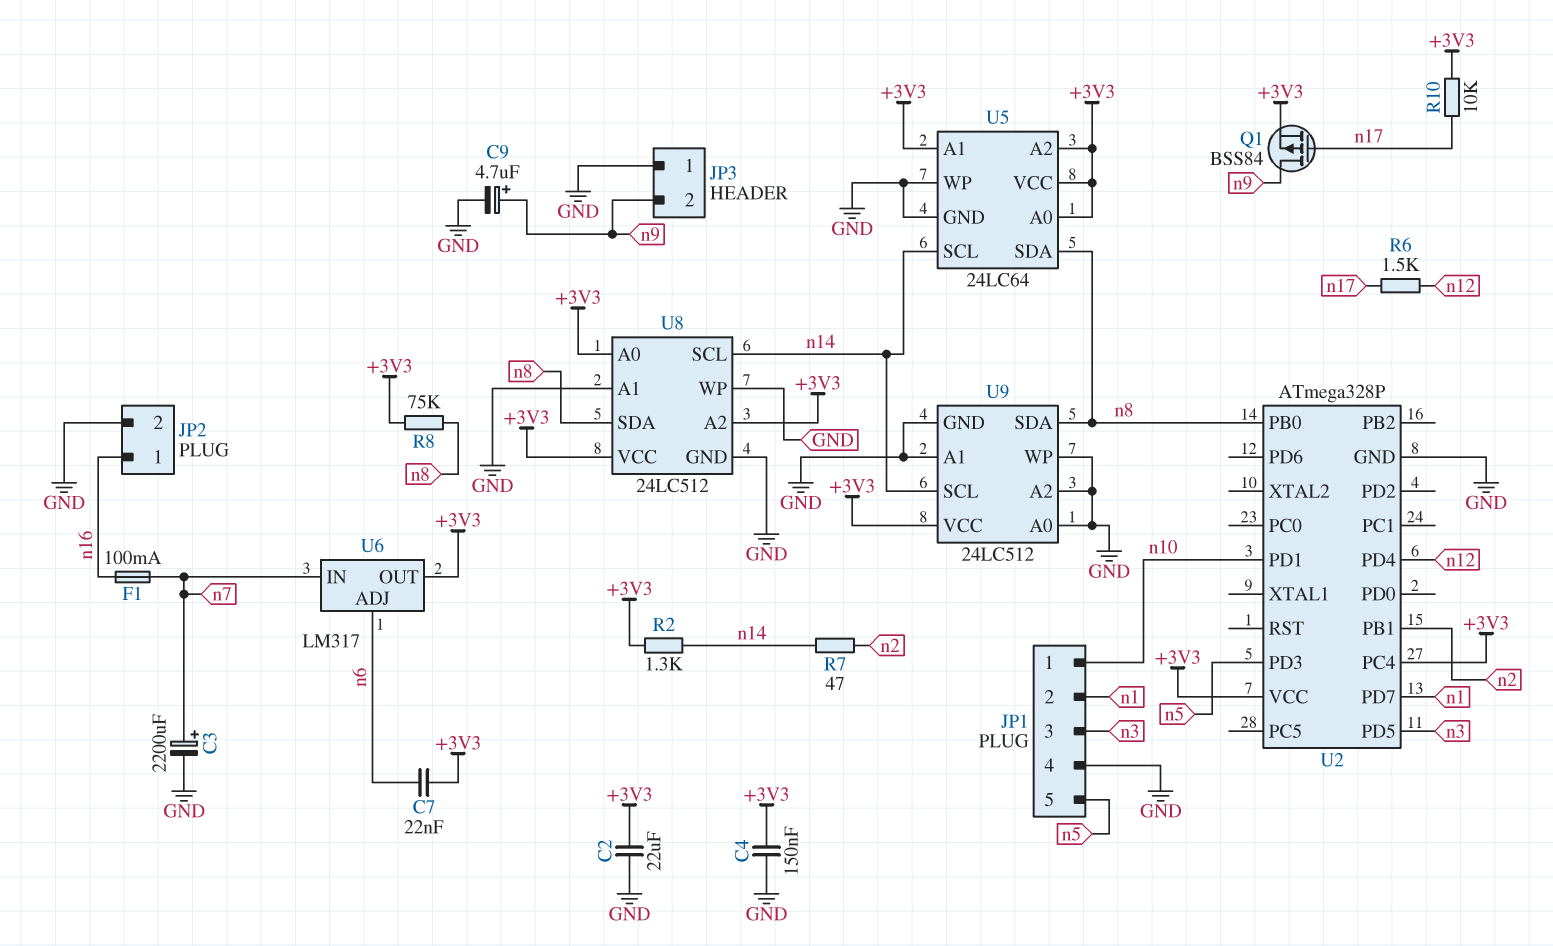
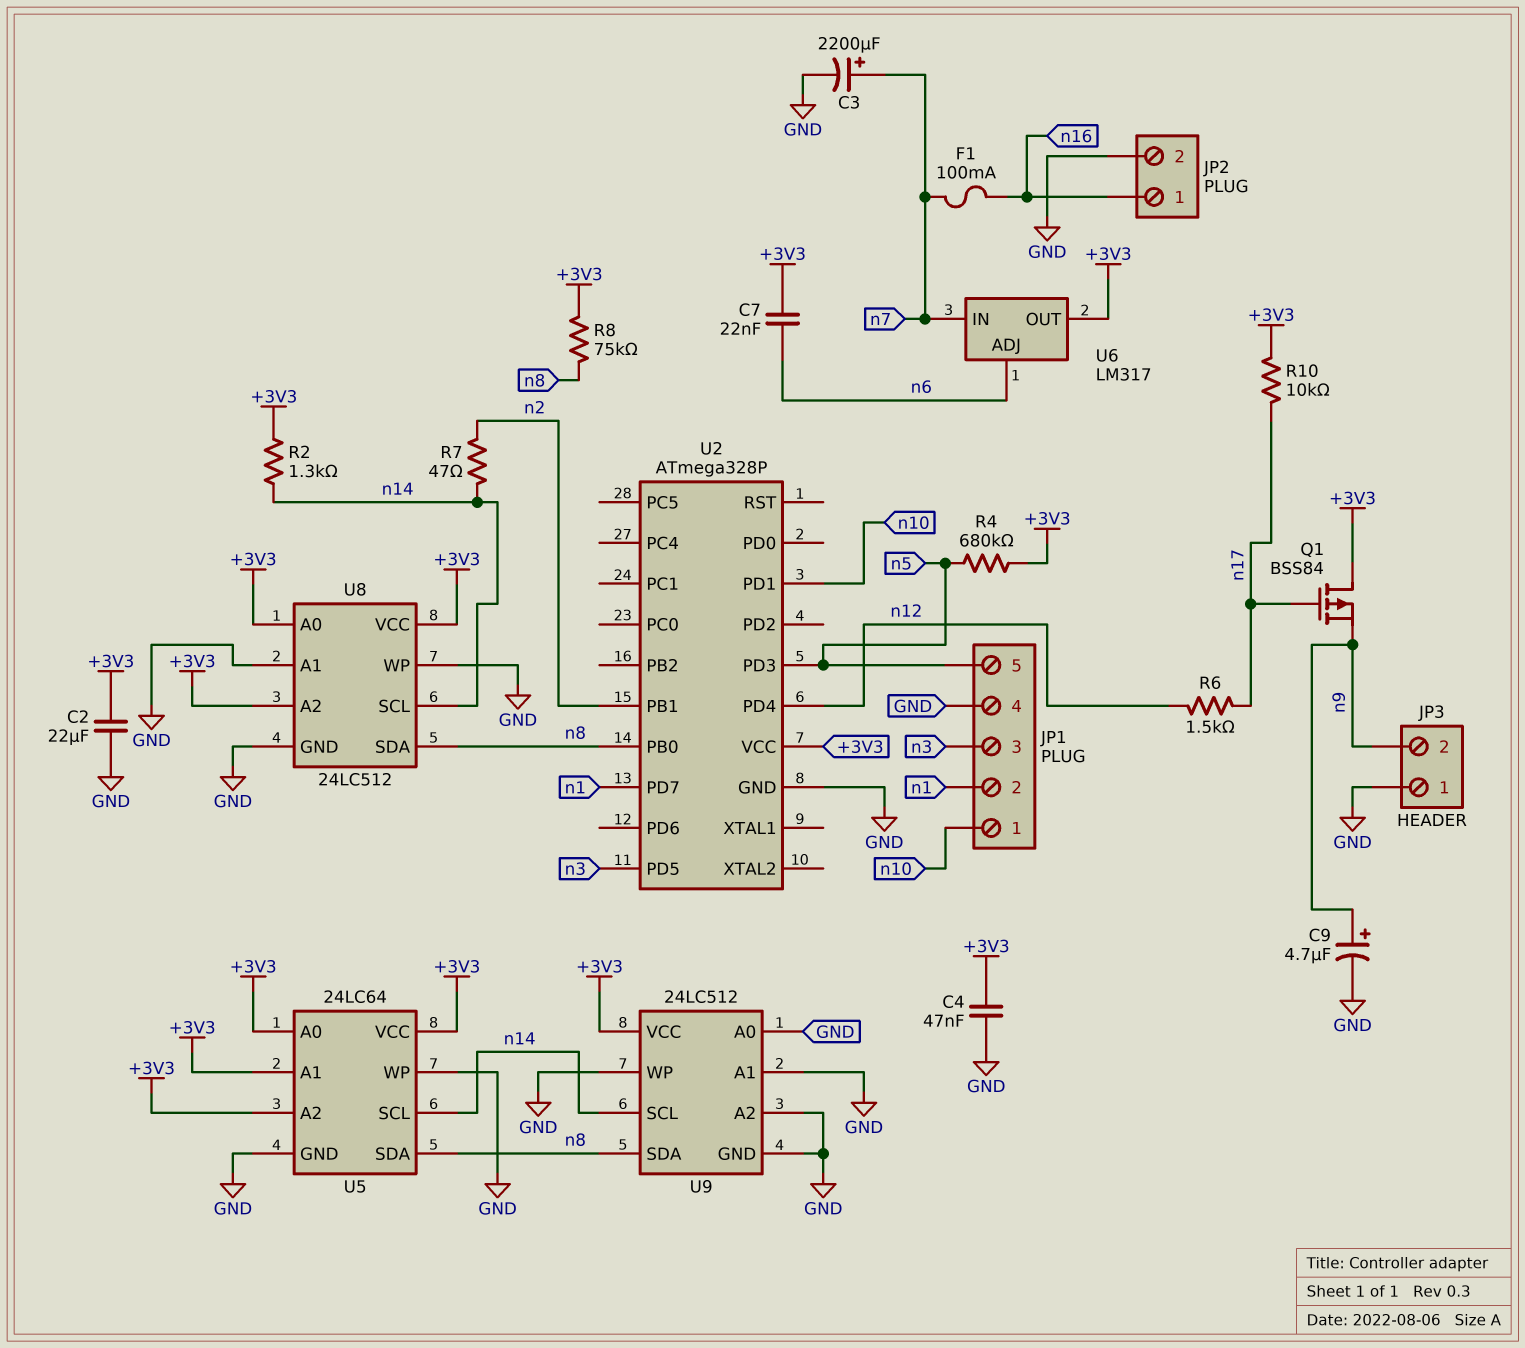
C4: 150nF (+3V3, GND) -> 47nF (+3V3, GND)
Q1: PMOS BSS84 (G n17, D n9, S +3V3) -> PMOS BSS84 (G n17, D +3V3, S n9)
R4: none -> 680k (+3V3, n5)
U2 pin PC4: +3V3 -> none

